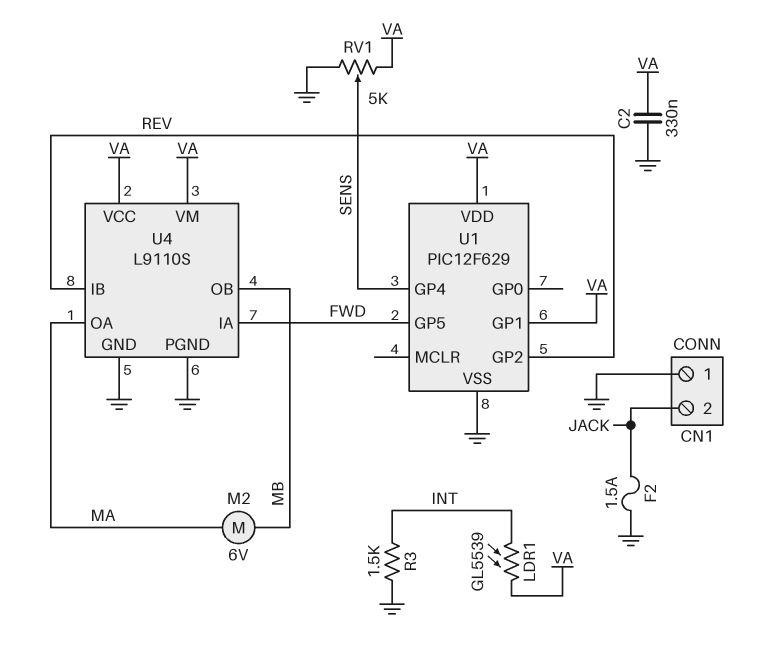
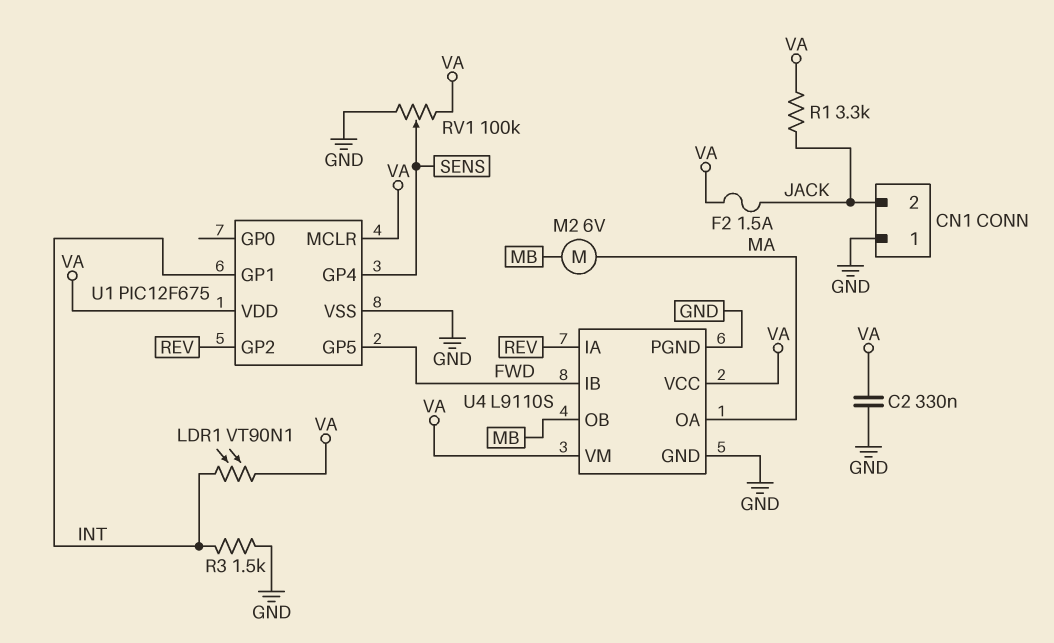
F2: 1.5A (GND, JACK) -> 1.5A (JACK, VA)
LDR1: GL5539 (INT, VA) -> VT90N1 (INT, VA)
R1: none -> 3.3k (JACK, VA)
RV1: 5k (GND, VA, wiper SENS) -> 100k (GND, VA, wiper SENS)
U1: PIC12F629 -> PIC12F675
U1 pin GP1: VA -> INT
U1 pin MCLR: none -> VA
U4 pin IA: FWD -> REV
U4 pin IB: REV -> FWD

